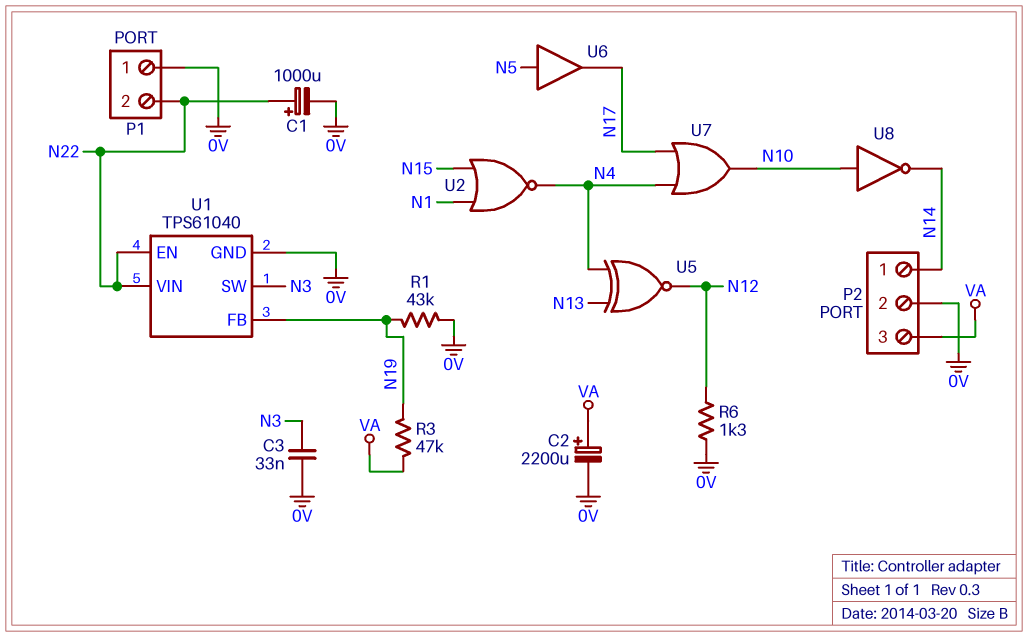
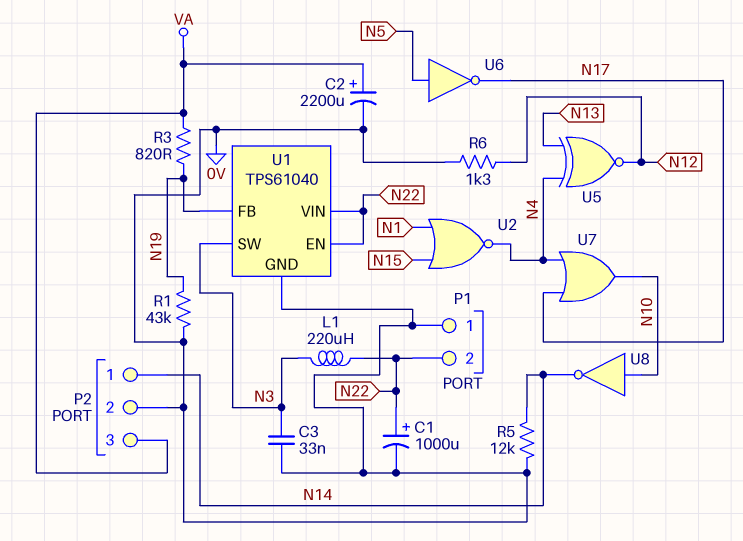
L1: none -> 220uH (N3, N22)
R3: 47k (N19, VA) -> 820 (N19, VA)
R5: none -> 12k (0V, N14)
U6: buffer (in N5, out N17) -> NOT (in N5, out N17)

